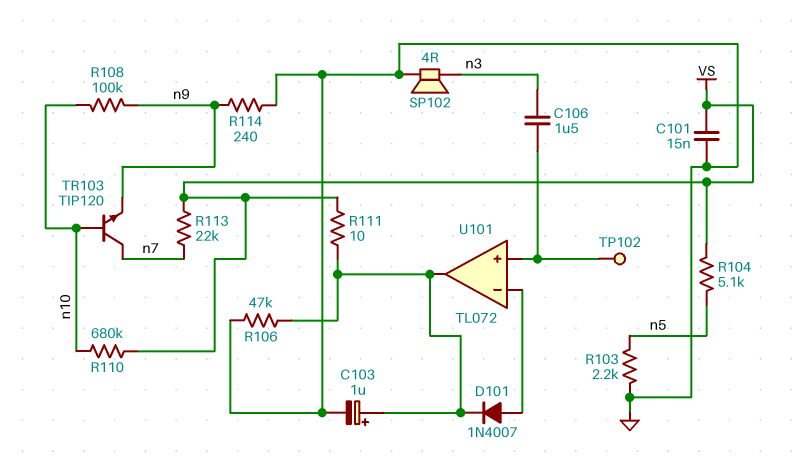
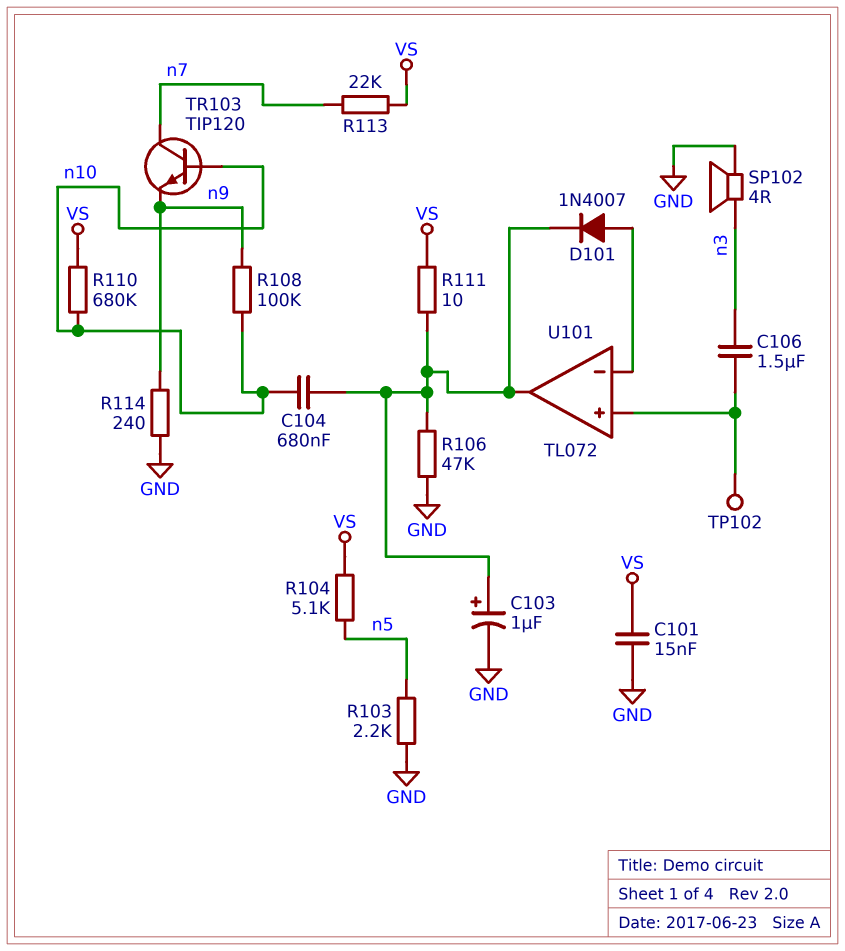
C104: none -> 680nF (U101/out, n10)

